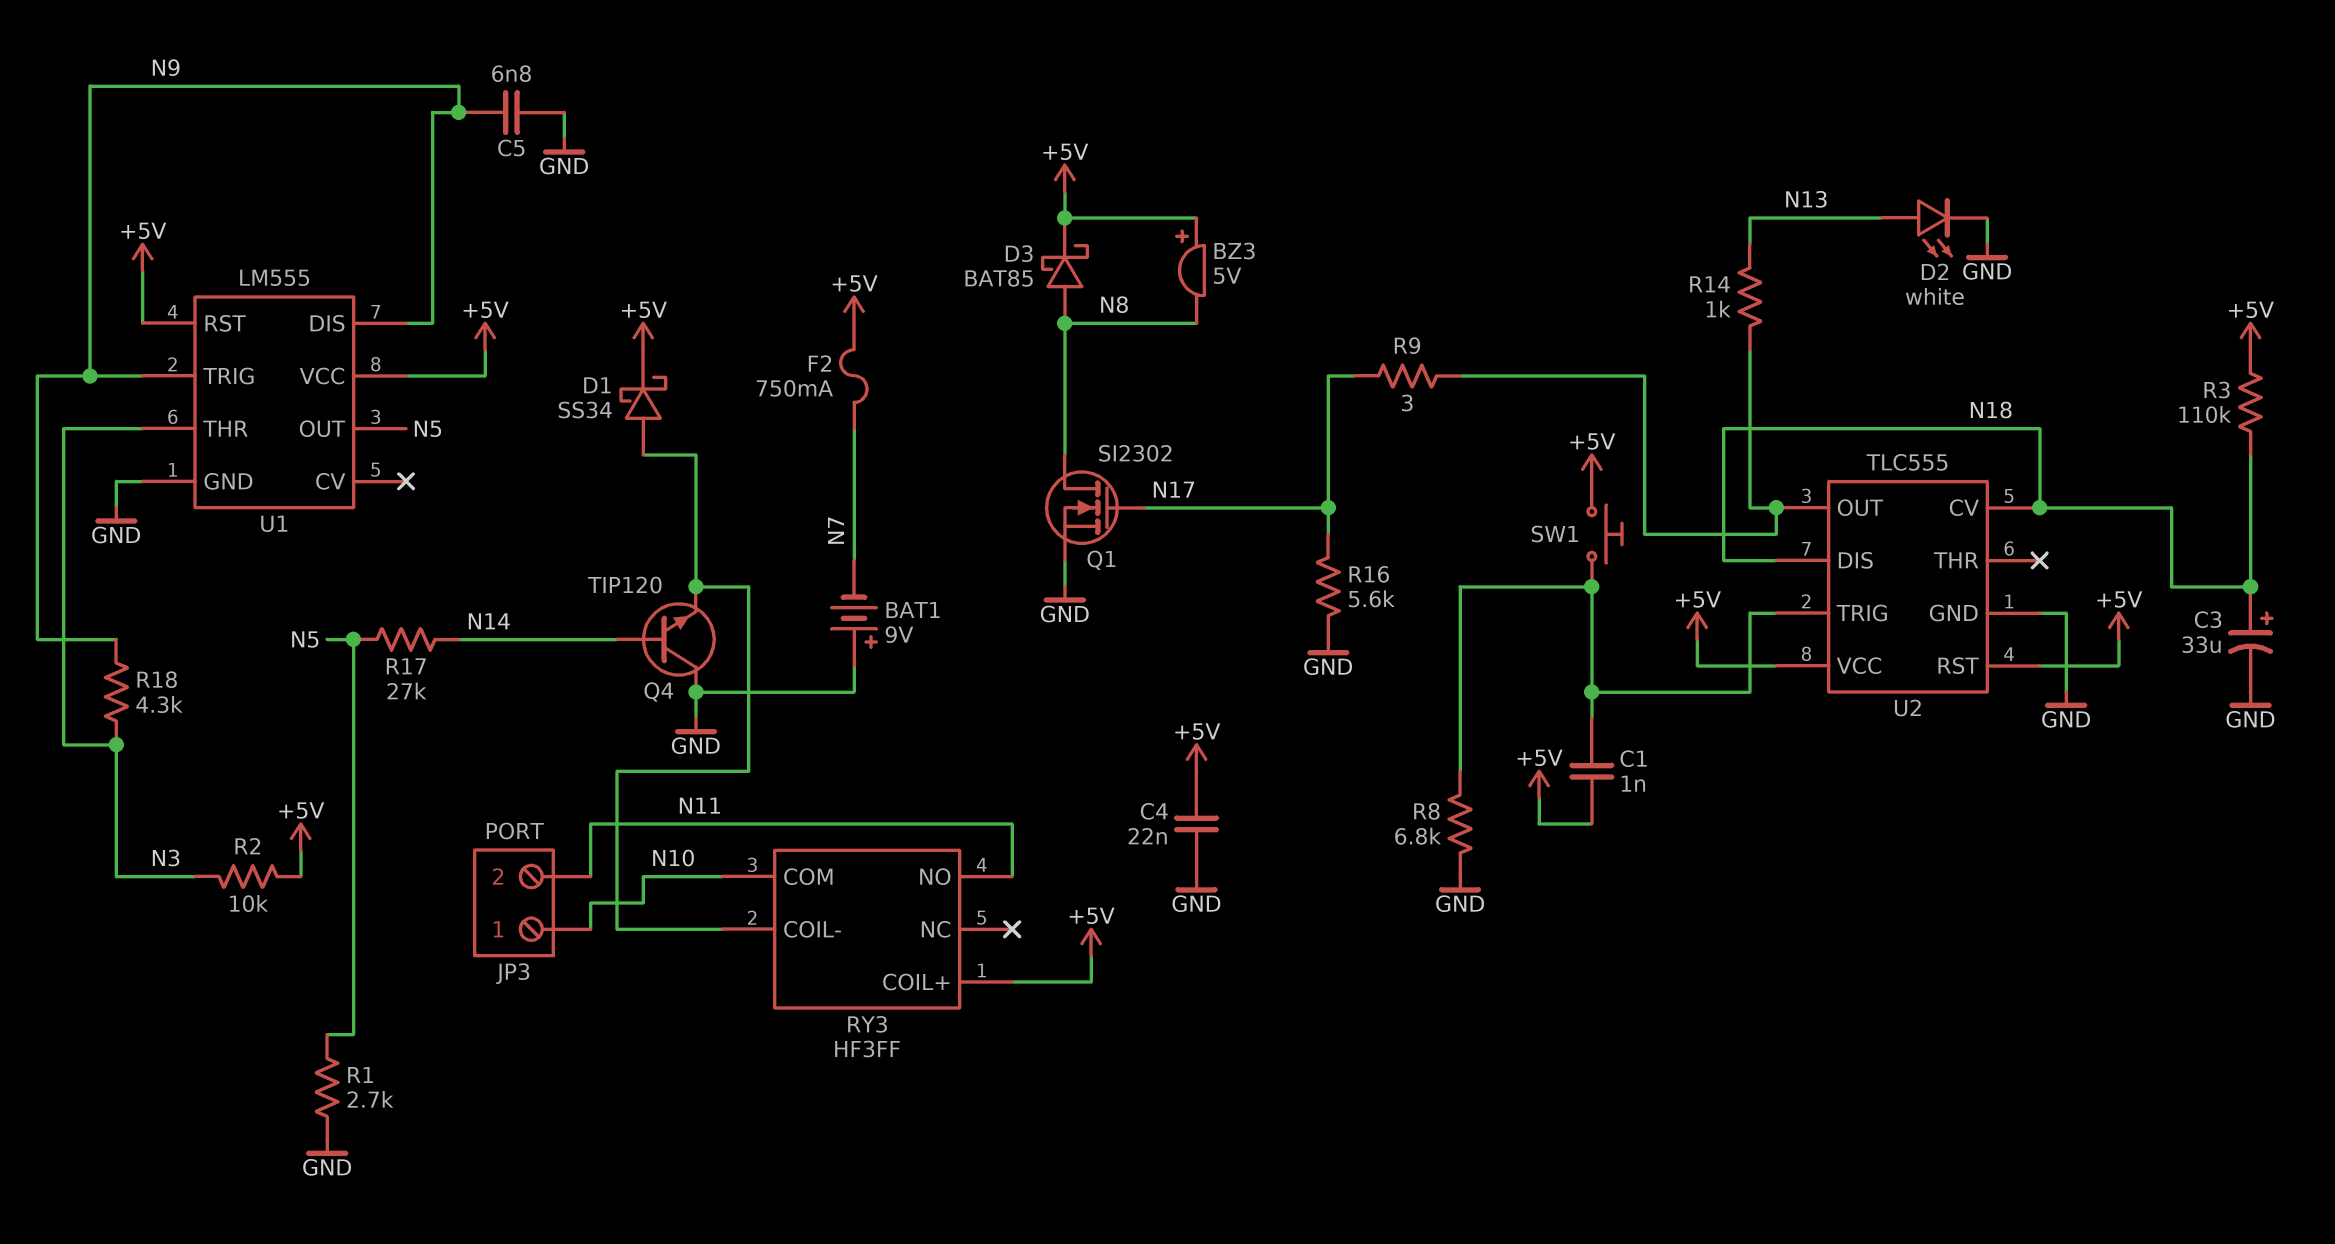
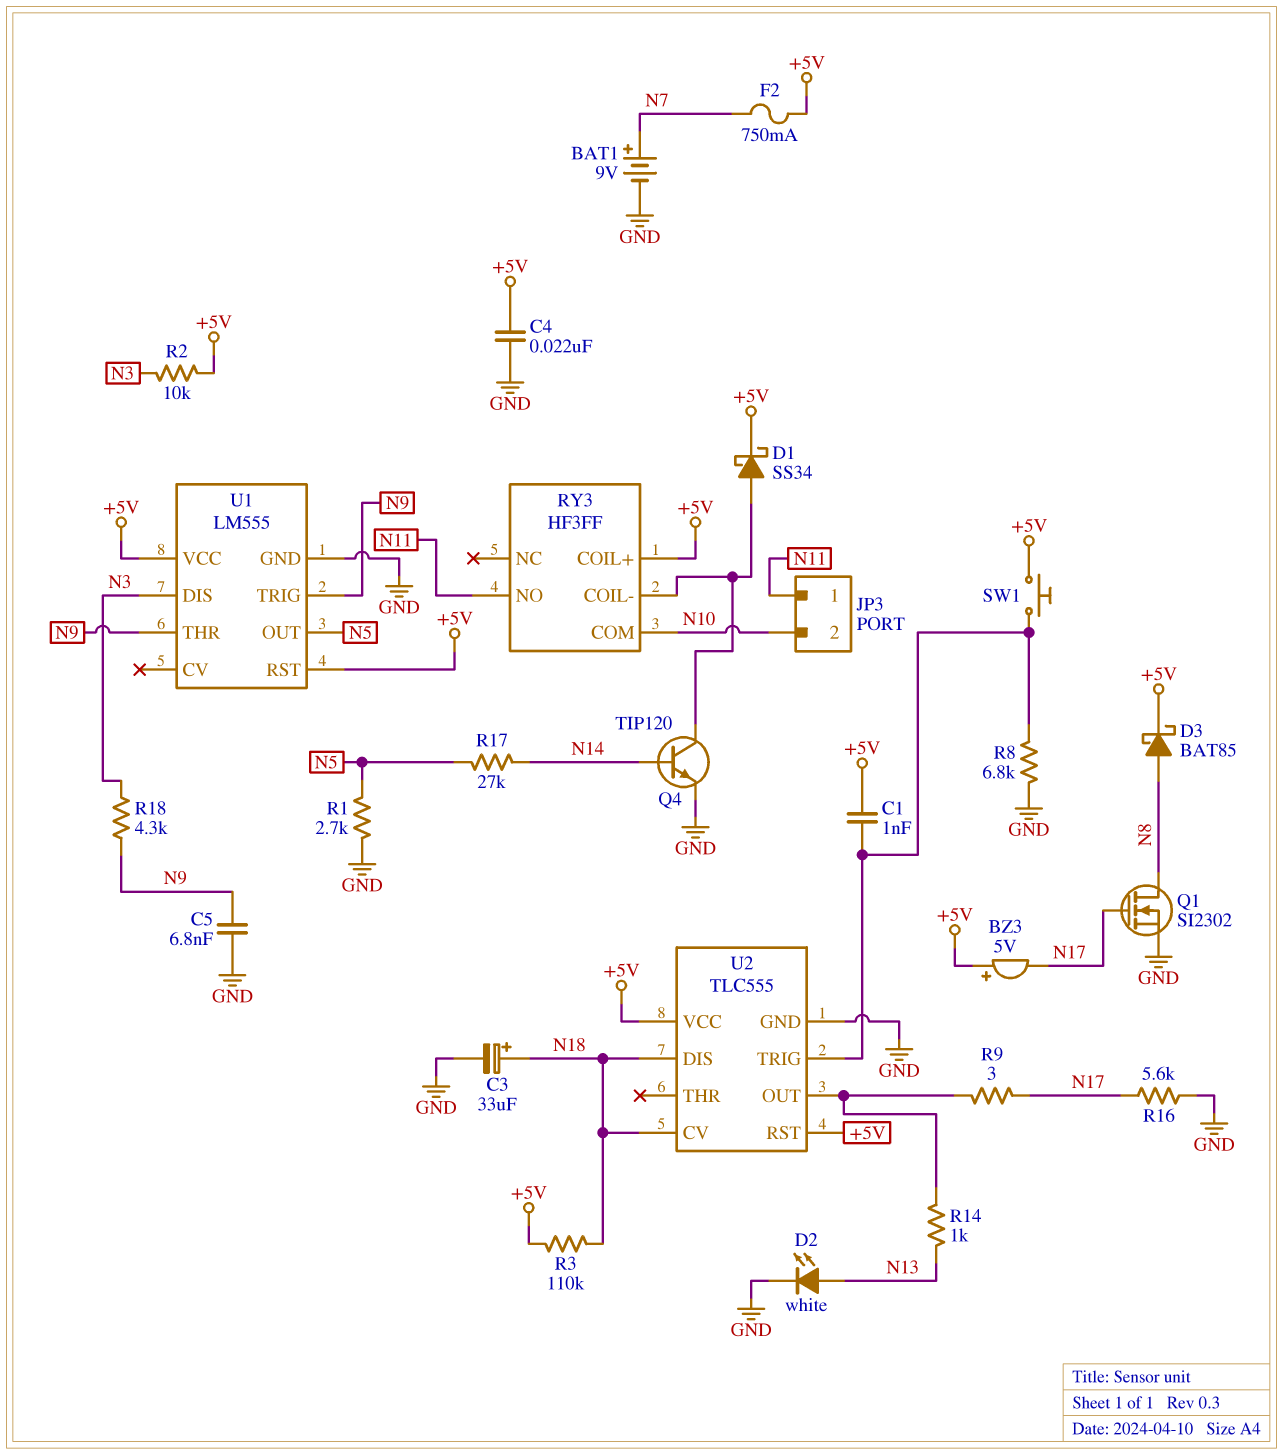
BAT1: 9V (plus GND, minus N7) -> 9V (plus N7, minus GND)
BZ3: buzzer 5V (plus +5V, minus N8) -> buzzer 5V (plus +5V, minus N17)
JP3 pin 1: N10 -> N11
JP3 pin 2: N11 -> N10
Q4: NPN TIP120 (B N14, C GND, E RY3/COIL-) -> NPN TIP120 (B N14, C RY3/COIL-, E GND)
U1 pin DIS: N9 -> N3
U1 pin THR: N3 -> N9

